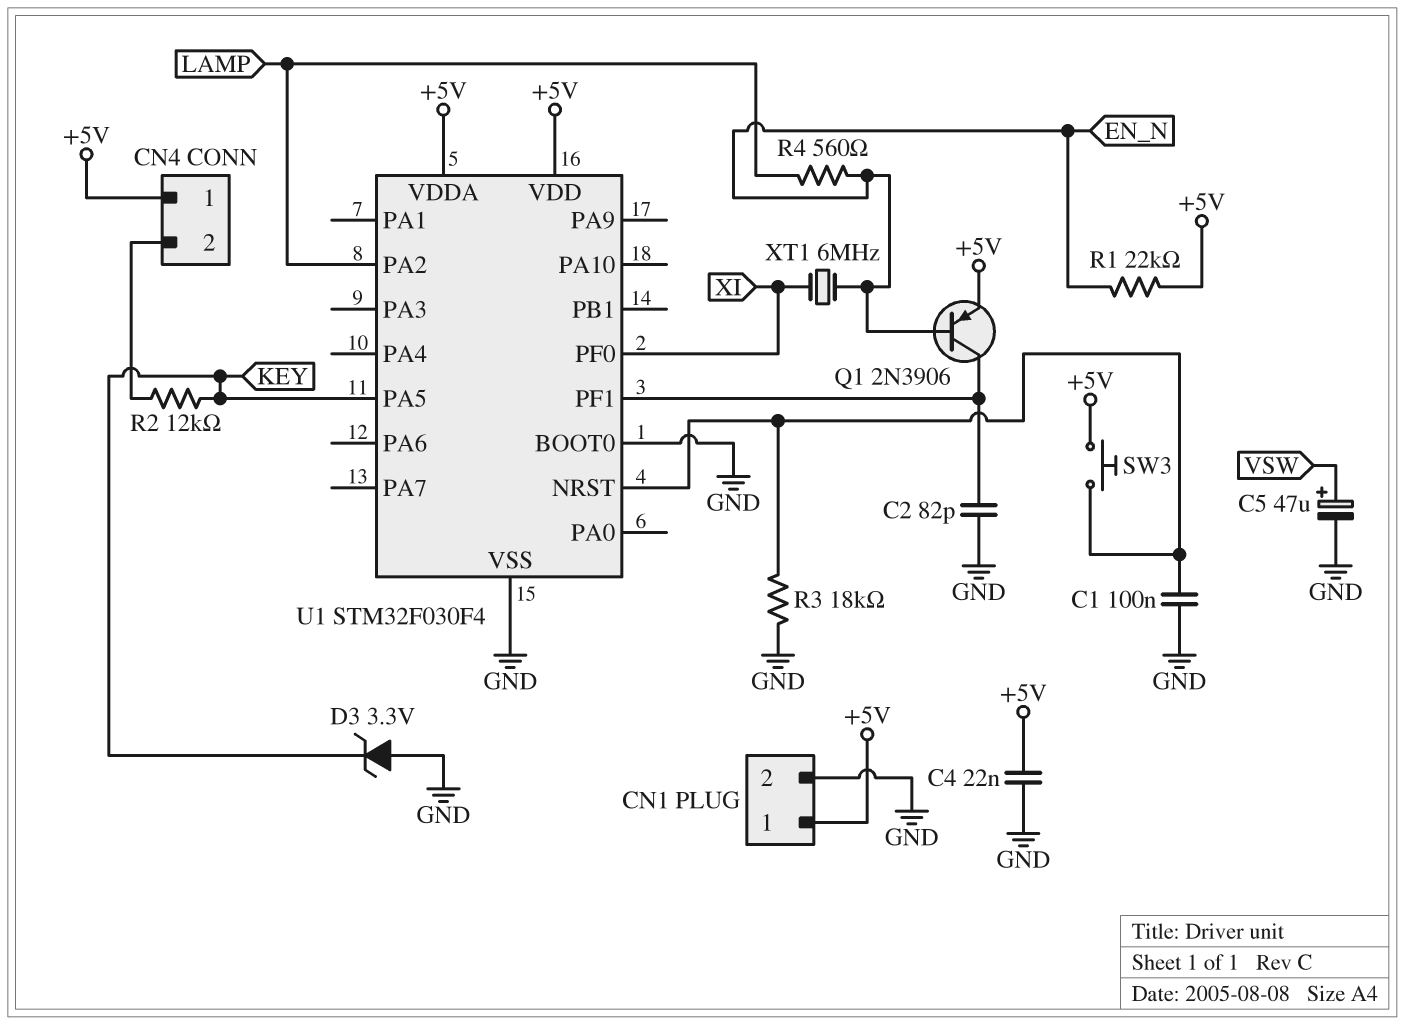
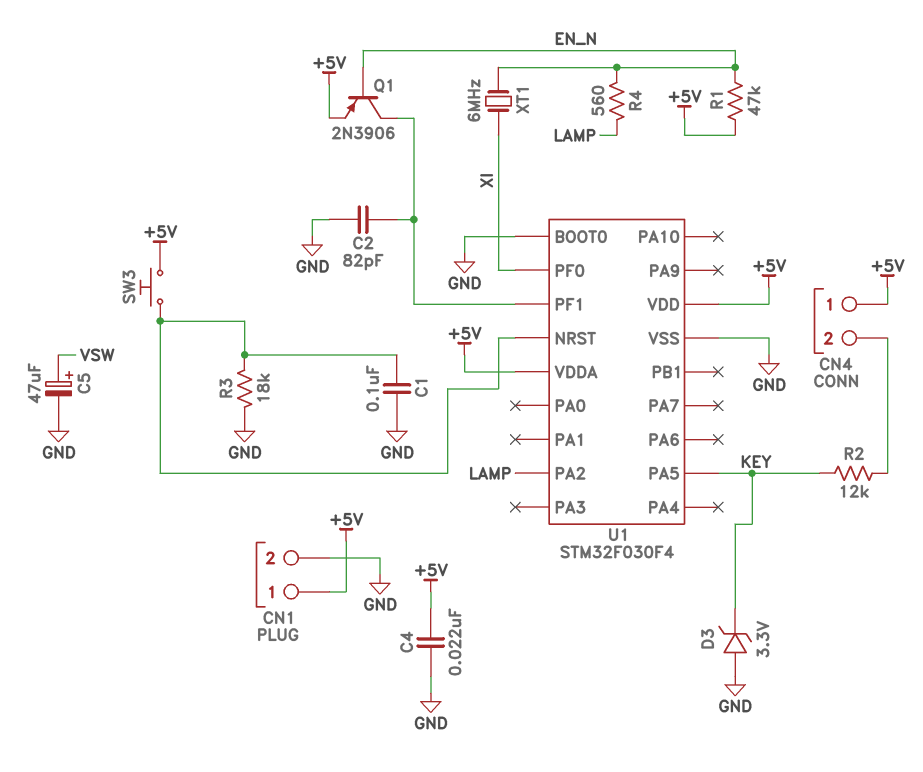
R1: 22k (+5V, EN_N) -> 47k (+5V, EN_N)

